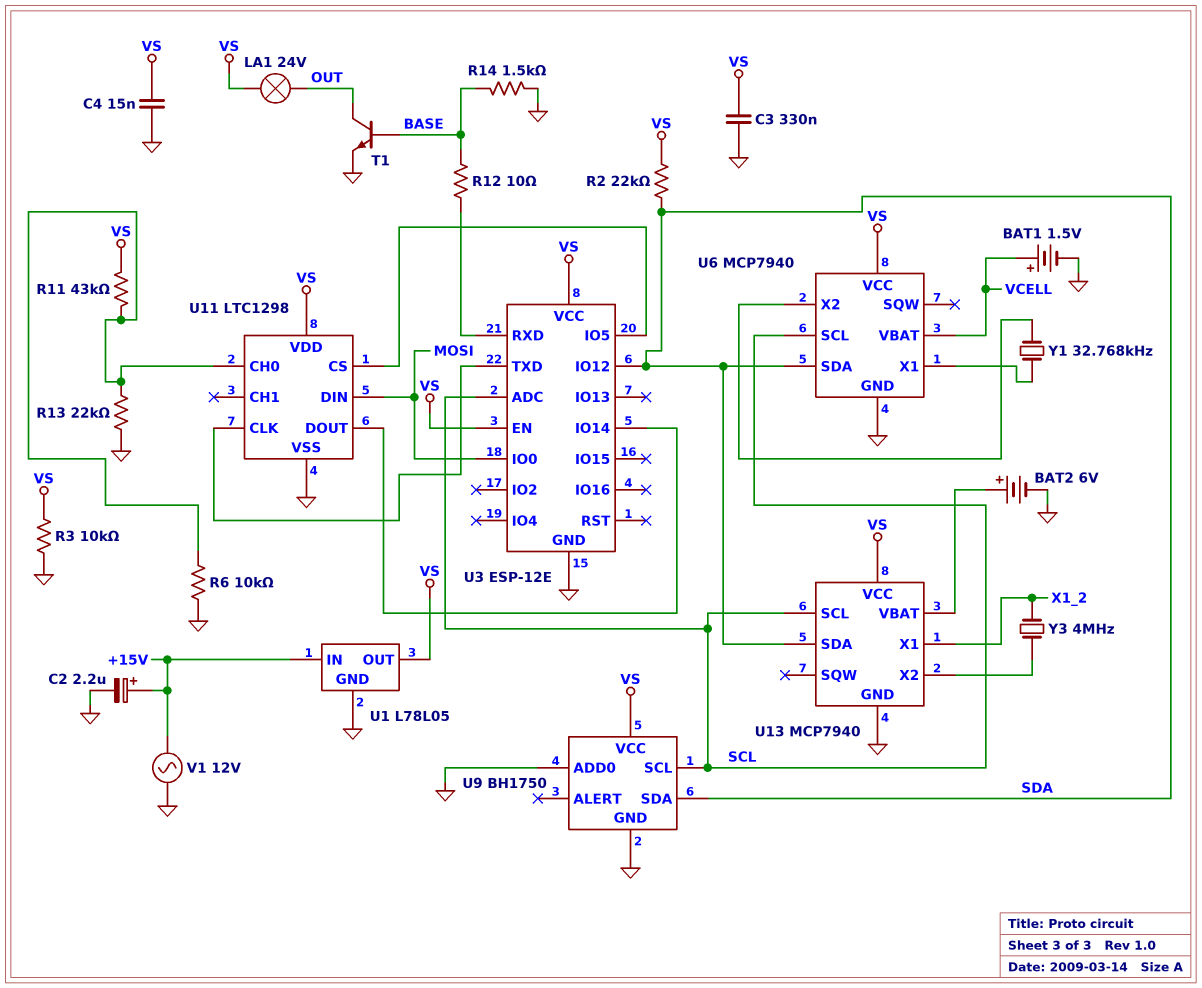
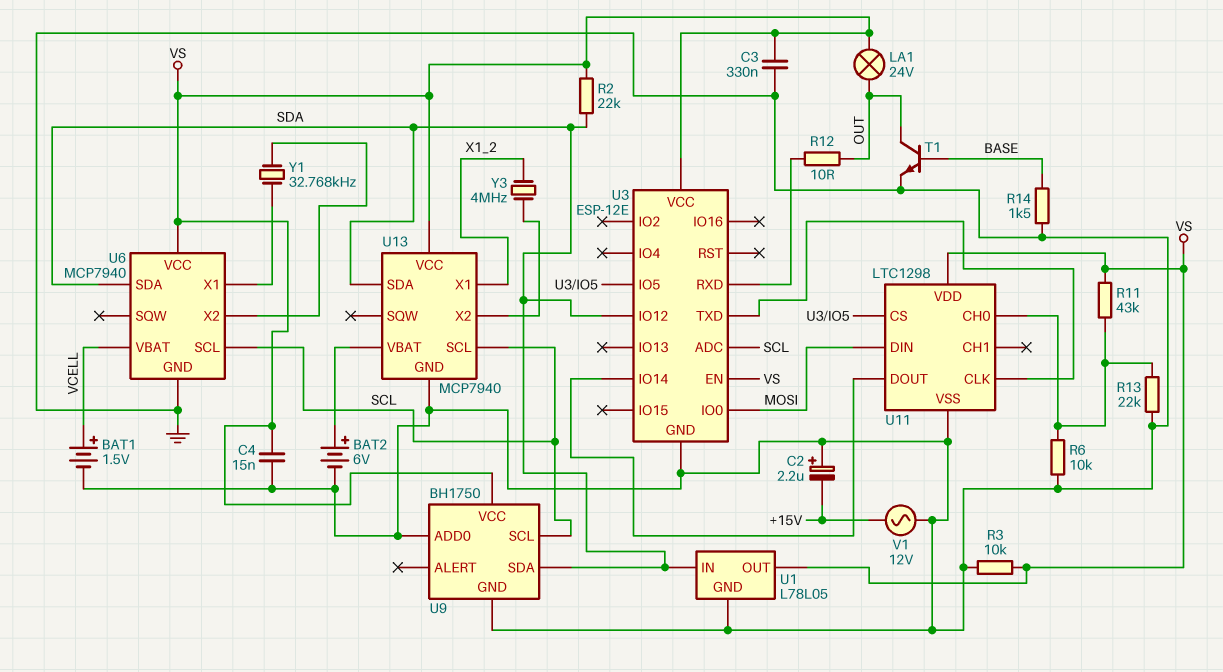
C2: 2.2uF (plus +15V, minus GND) -> 2.2uF (plus GND, minus +15V)
R12: 10 (BASE, U3/RXD) -> 10 (OUT, U3/RXD)
U1 pin IN: +15V -> SDA

